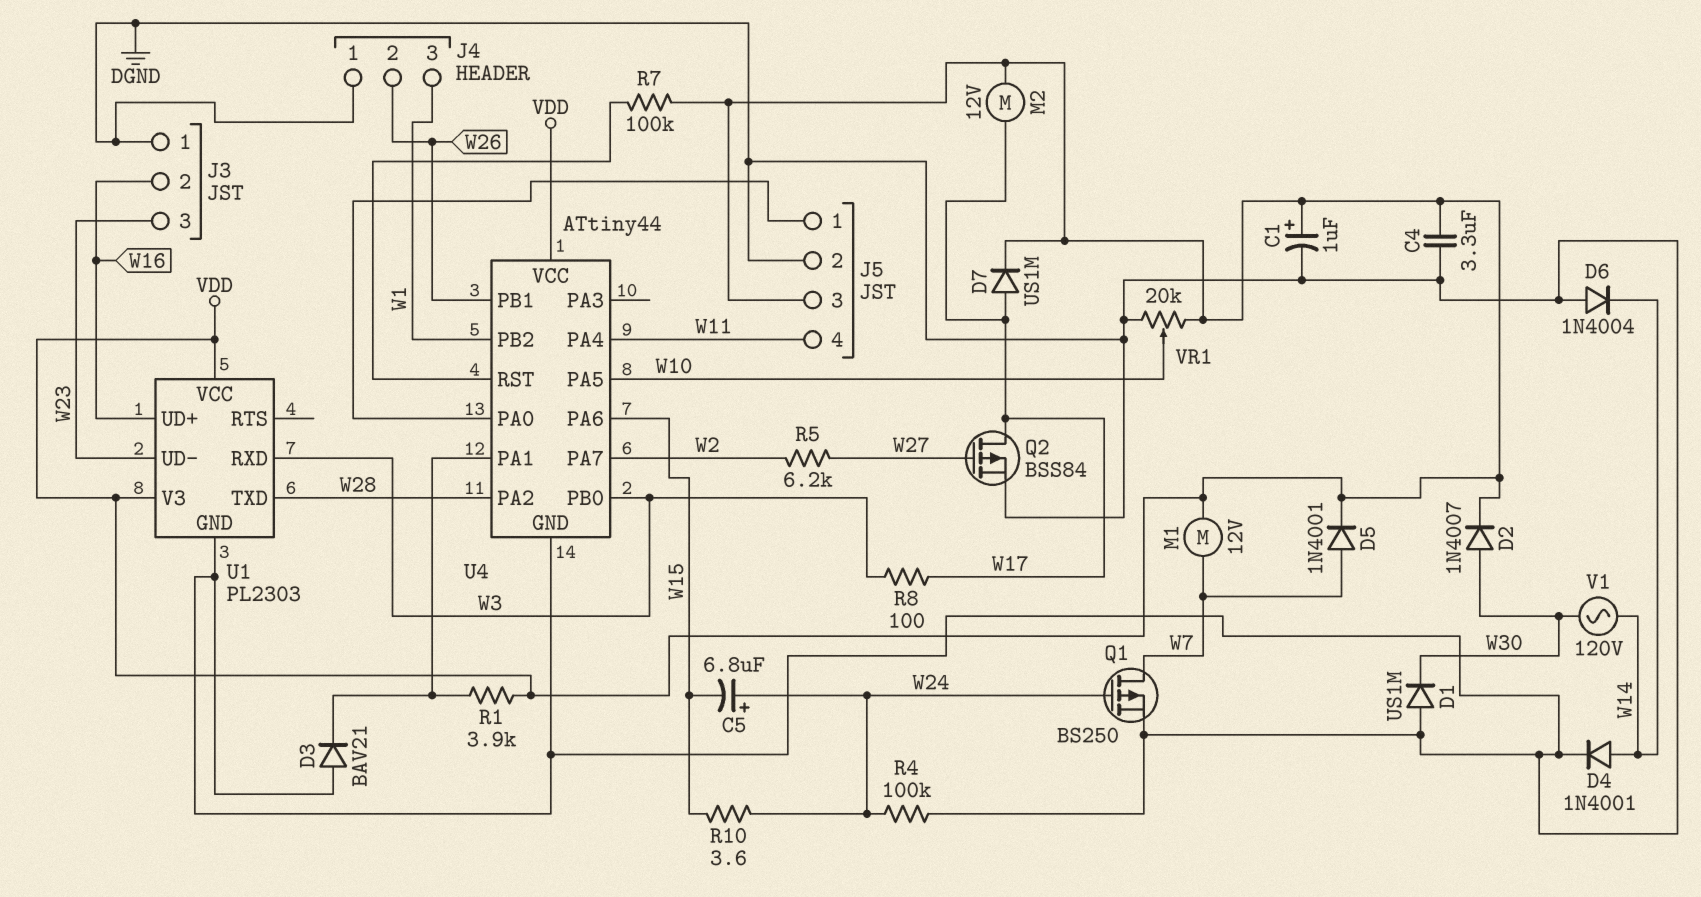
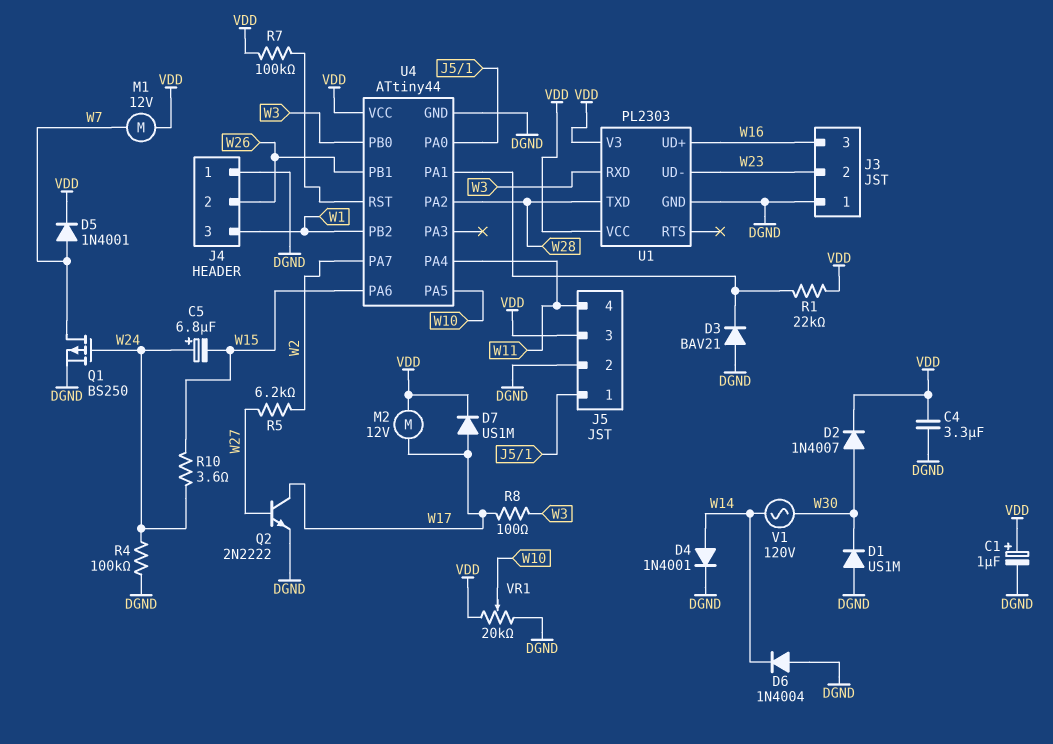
J3 pin 2: W16 -> W23
J3 pin 3: W23 -> W16
Q2: PMOS BSS84 (G W27, D W17, S DGND) -> NPN 2N2222 (B W27, C W17, E DGND)
R1: 3.9k (U4/PA1, VDD) -> 22k (U4/PA1, VDD)

